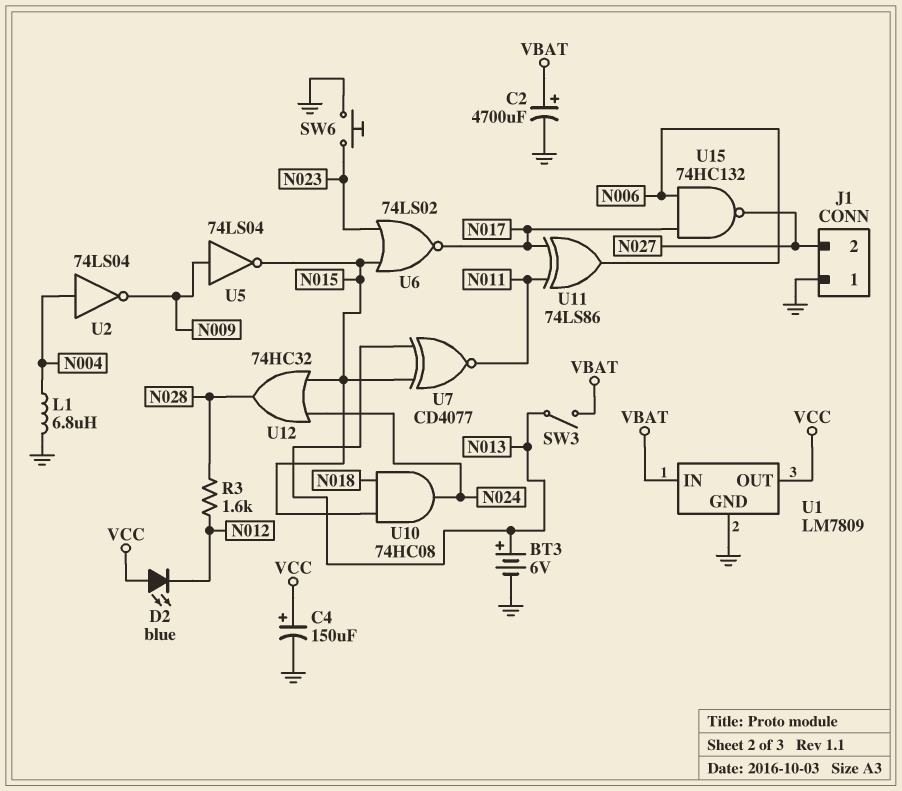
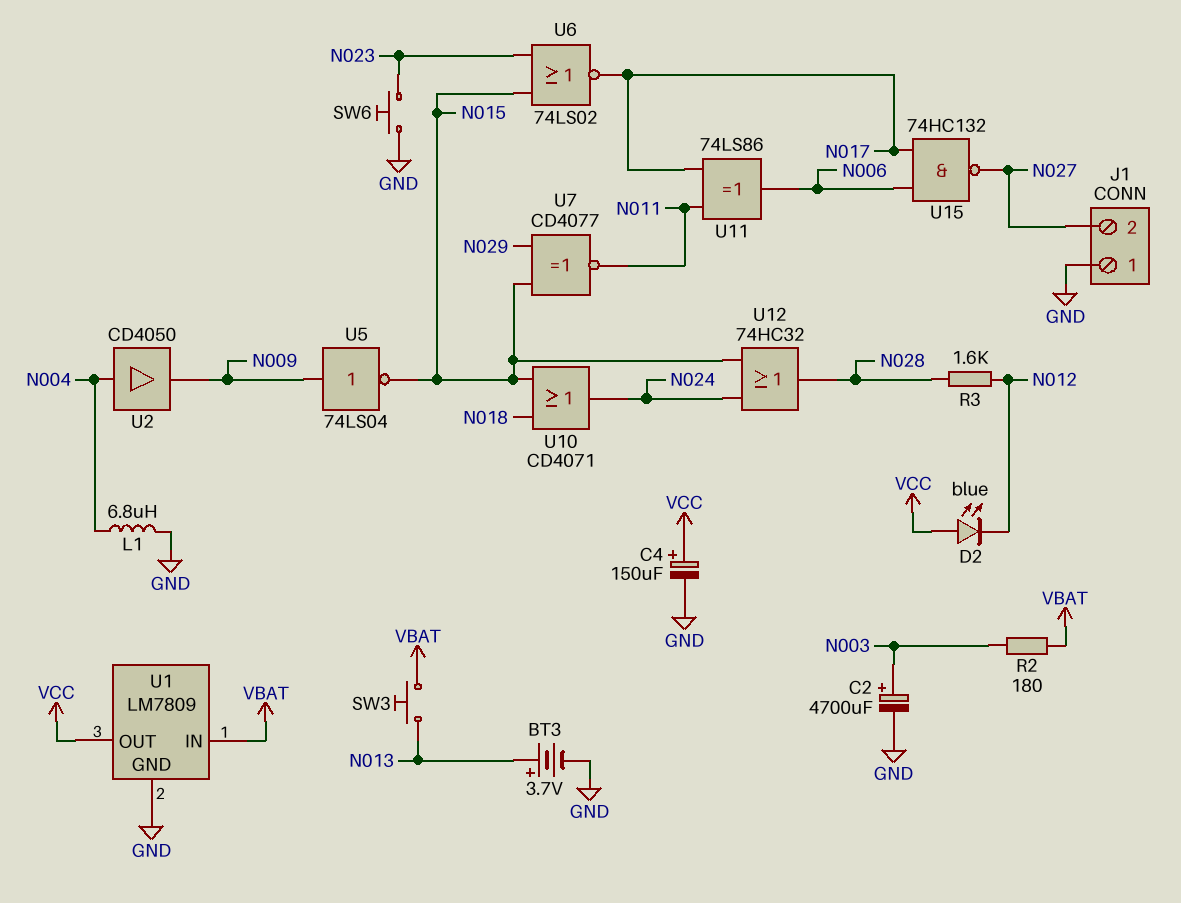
BT3: 6V (plus N013, minus GND) -> 3.7V (plus N013, minus GND)
C2: 4700uF (plus VBAT, minus GND) -> 4700uF (plus N003, minus GND)
R2: none -> 180 (N003, VBAT)
SW3: switch (N013, VBAT) -> button (N013, VBAT)
U2: NOT 74LS04 (in N004, out N009) -> buffer CD4050 (in N004, out N009)
U7: XNOR CD4077 (in N013, in N015, out N011) -> XNOR CD4077 (in N015, in N029, out N011)
U10: AND 74HC08 (in N015, in N018, out N024) -> OR CD4071 (in N015, in N018, out N024)

